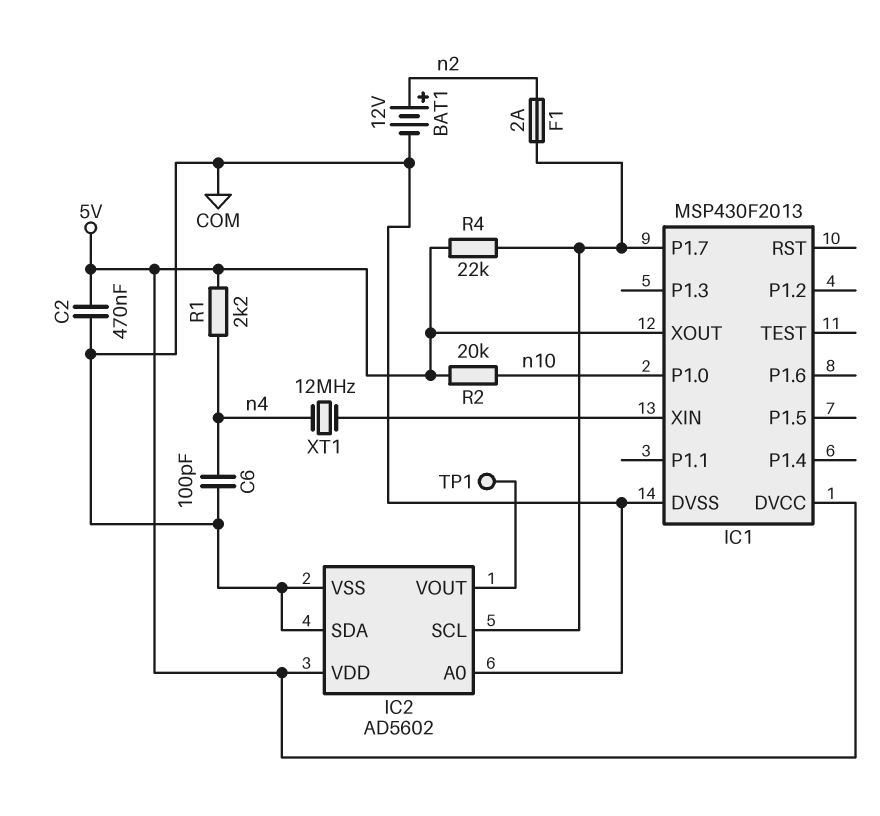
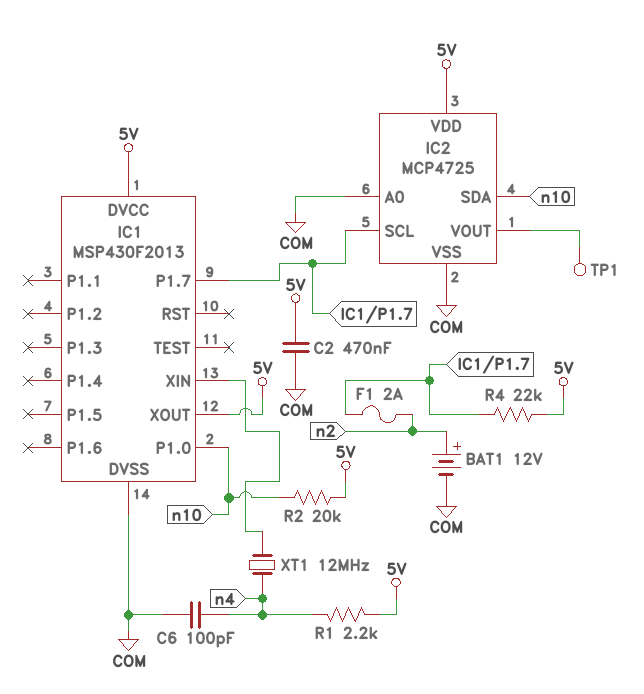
IC2: AD5602 -> MCP4725
IC2 pin SDA: COM -> n10

